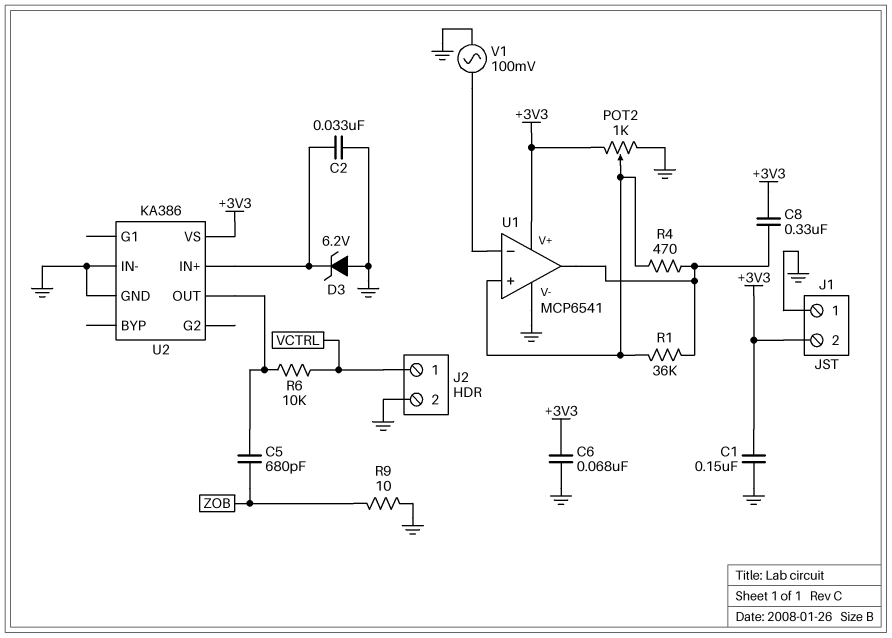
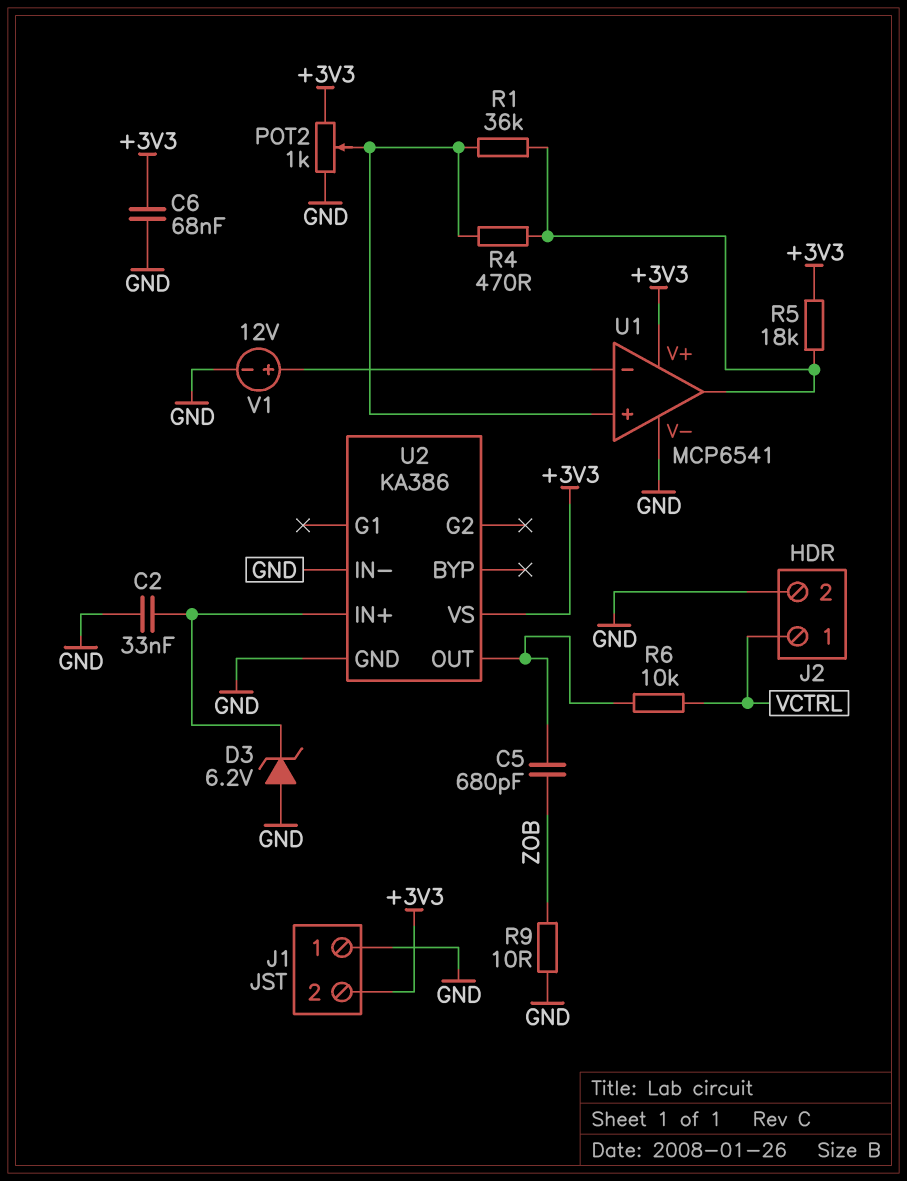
C1: 150nF (+3V3, GND) -> none
C8: 330nF (+3V3, U1/out) -> none
R5: none -> 18k (+3V3, U1/out)
V1: AC 100mV (GND, U1/in-) -> 12V (plus U1/in-, minus GND)

